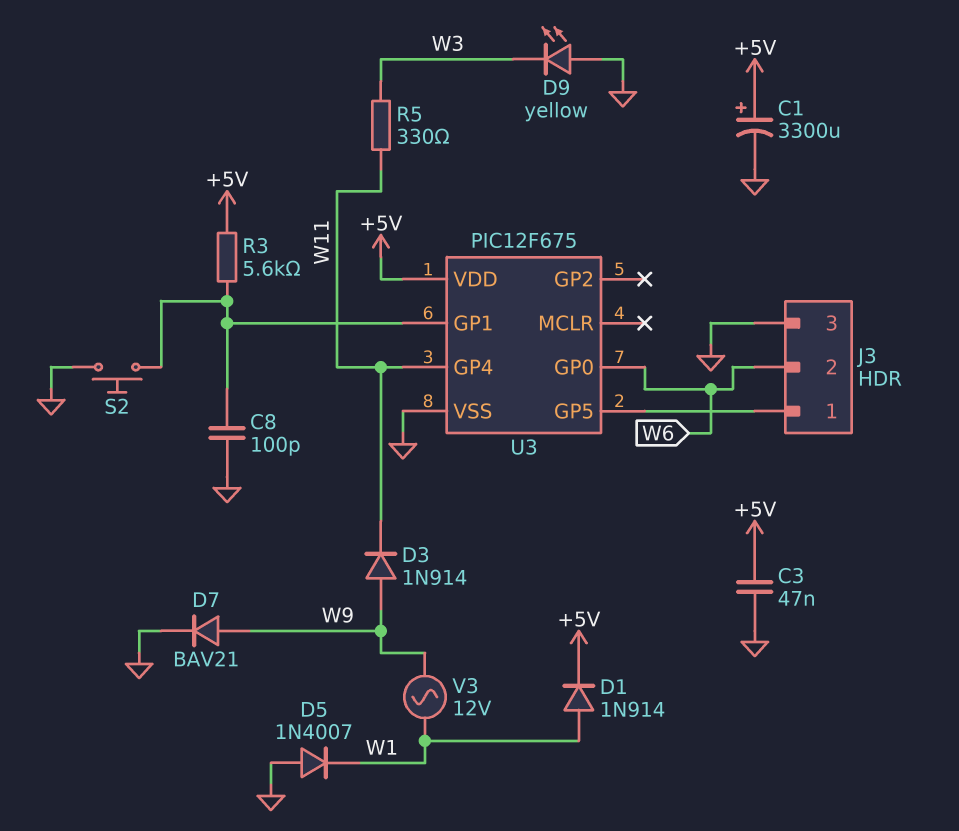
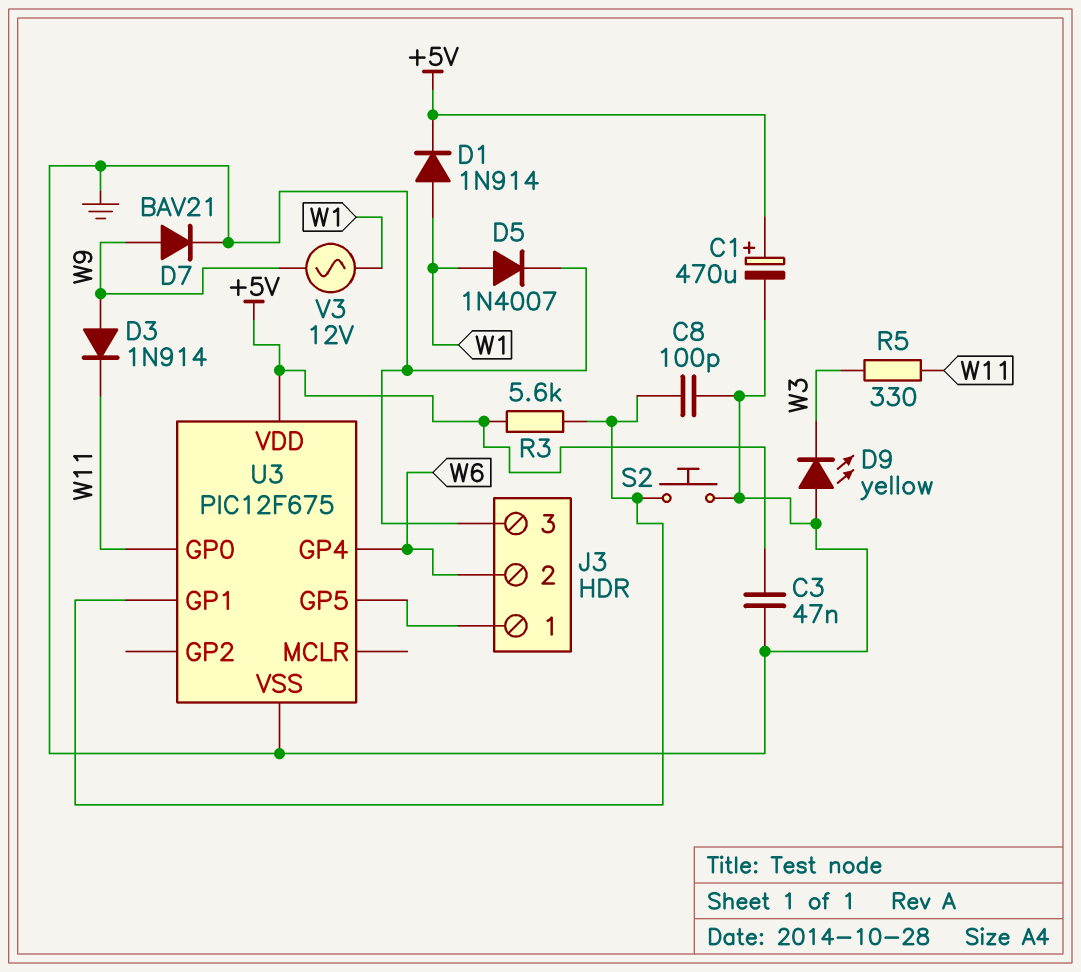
C1: 3300uF (plus +5V, minus GND) -> 470uF (plus +5V, minus GND)
D5: diode 1N4007 (A GND, K W1) -> diode 1N4007 (A W1, K GND)
U3 pin GP0: W6 -> W11
U3 pin GP4: W11 -> W6

